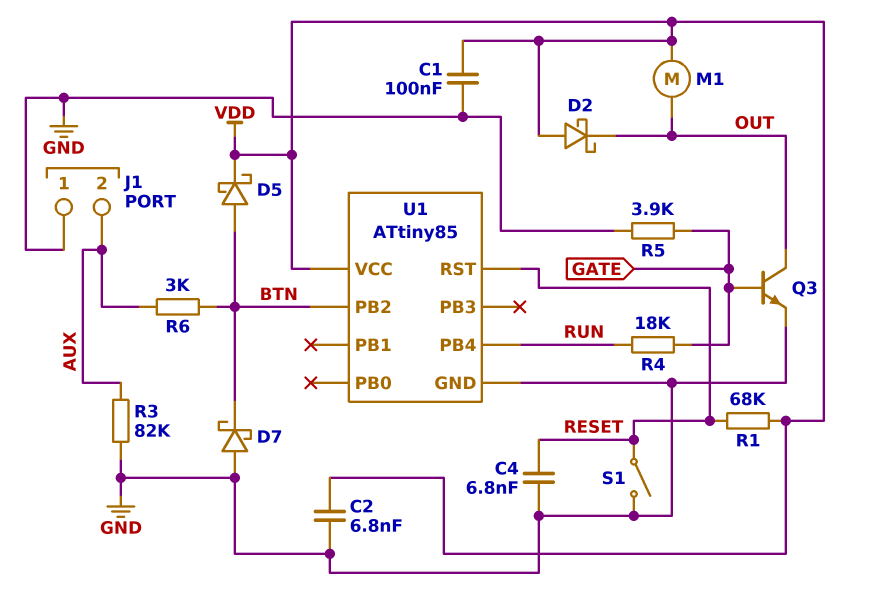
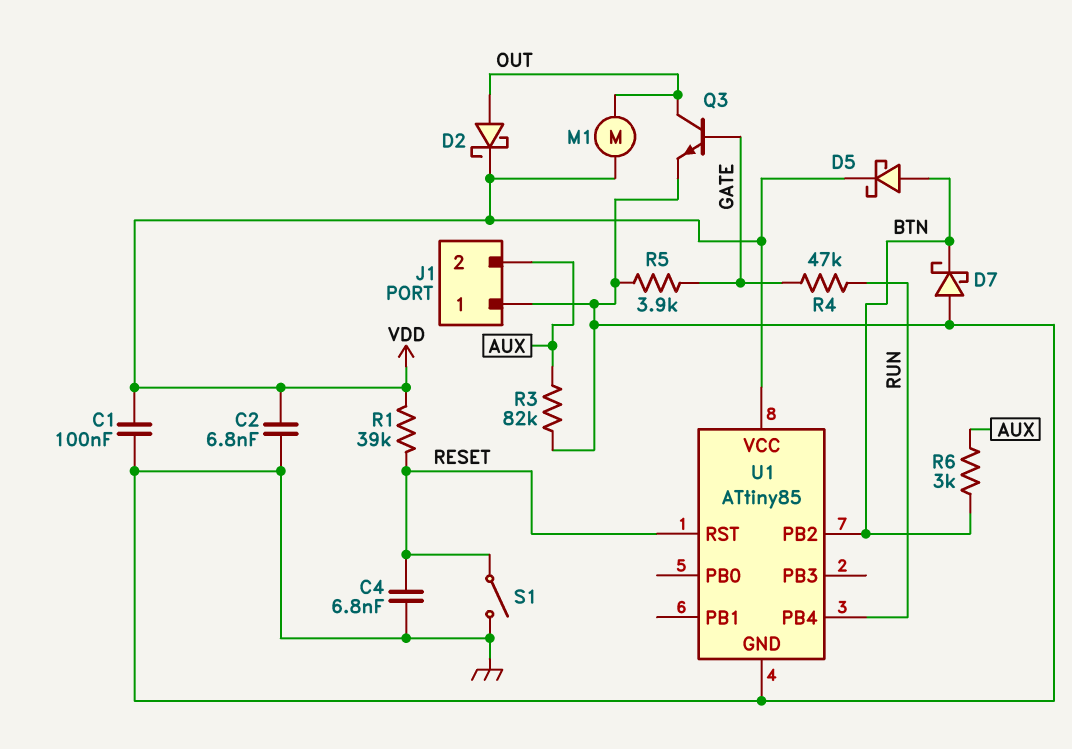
D2: schottky (A VDD, K OUT) -> schottky (A OUT, K VDD)
R1: 68k (RESET, VDD) -> 39k (RESET, VDD)
R4: 18k (GATE, RUN) -> 47k (GATE, RUN)

